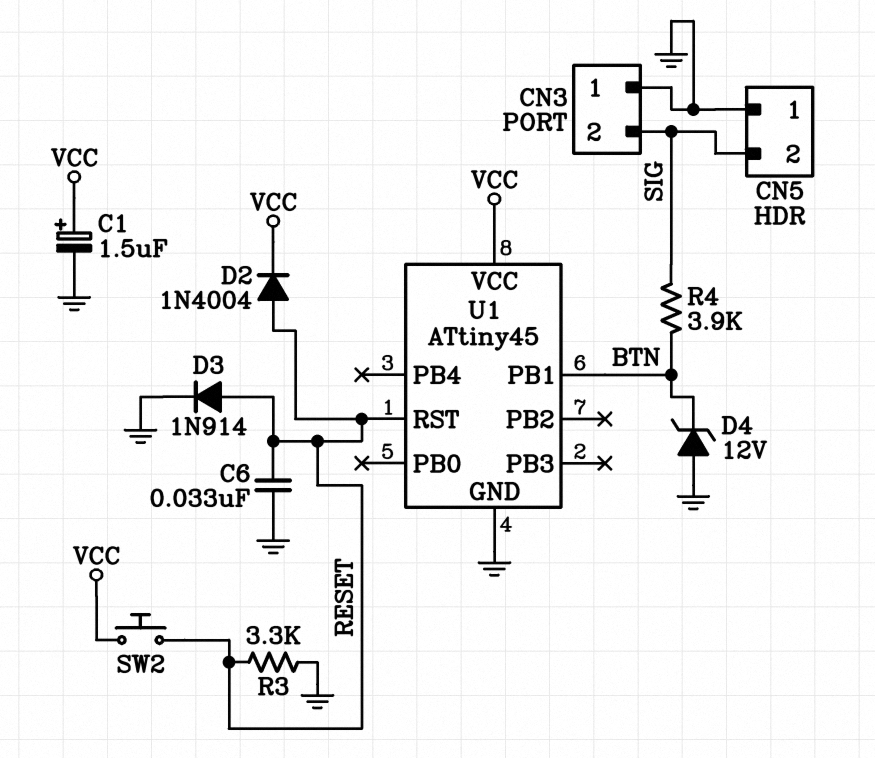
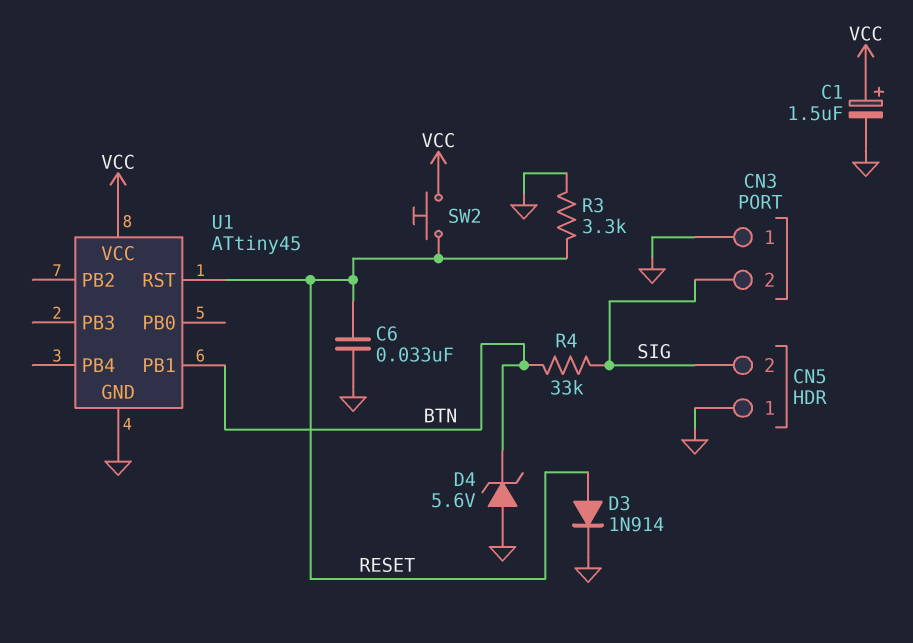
D2: diode 1N4004 (A RESET, K VCC) -> none
D4: zener 12V (A GND, K BTN) -> zener 5.6V (A GND, K BTN)
R4: 3.9k (BTN, SIG) -> 33k (BTN, SIG)

